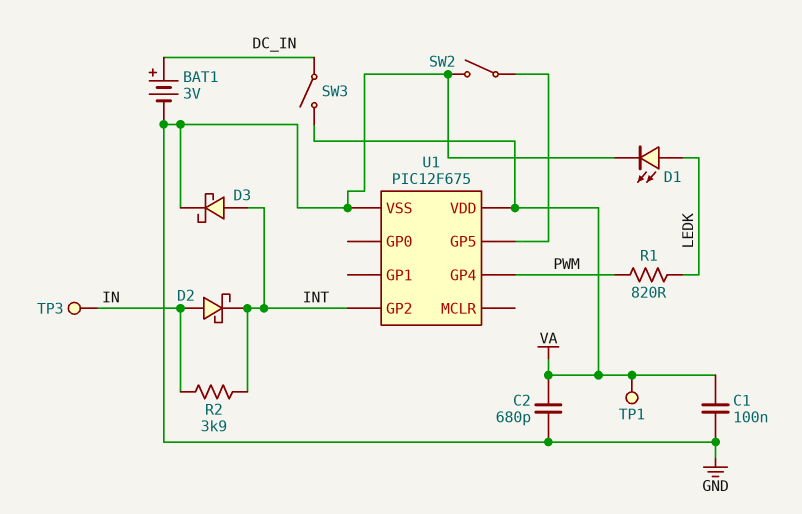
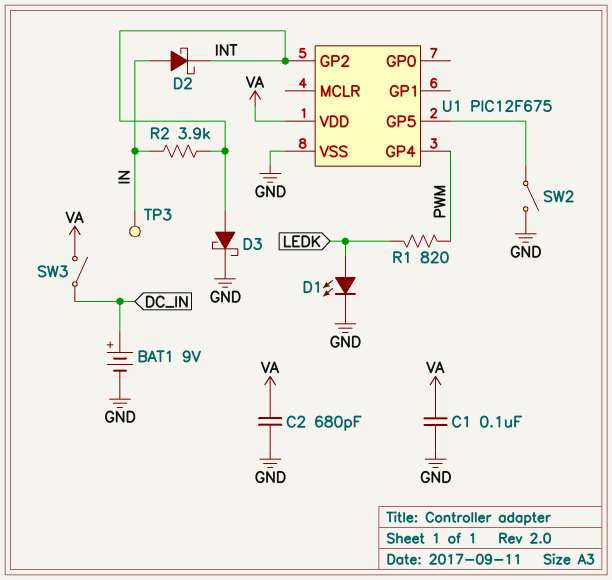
BAT1: 3V (plus DC_IN, minus GND) -> 9V (plus DC_IN, minus GND)
TP1: test point (VA) -> none

